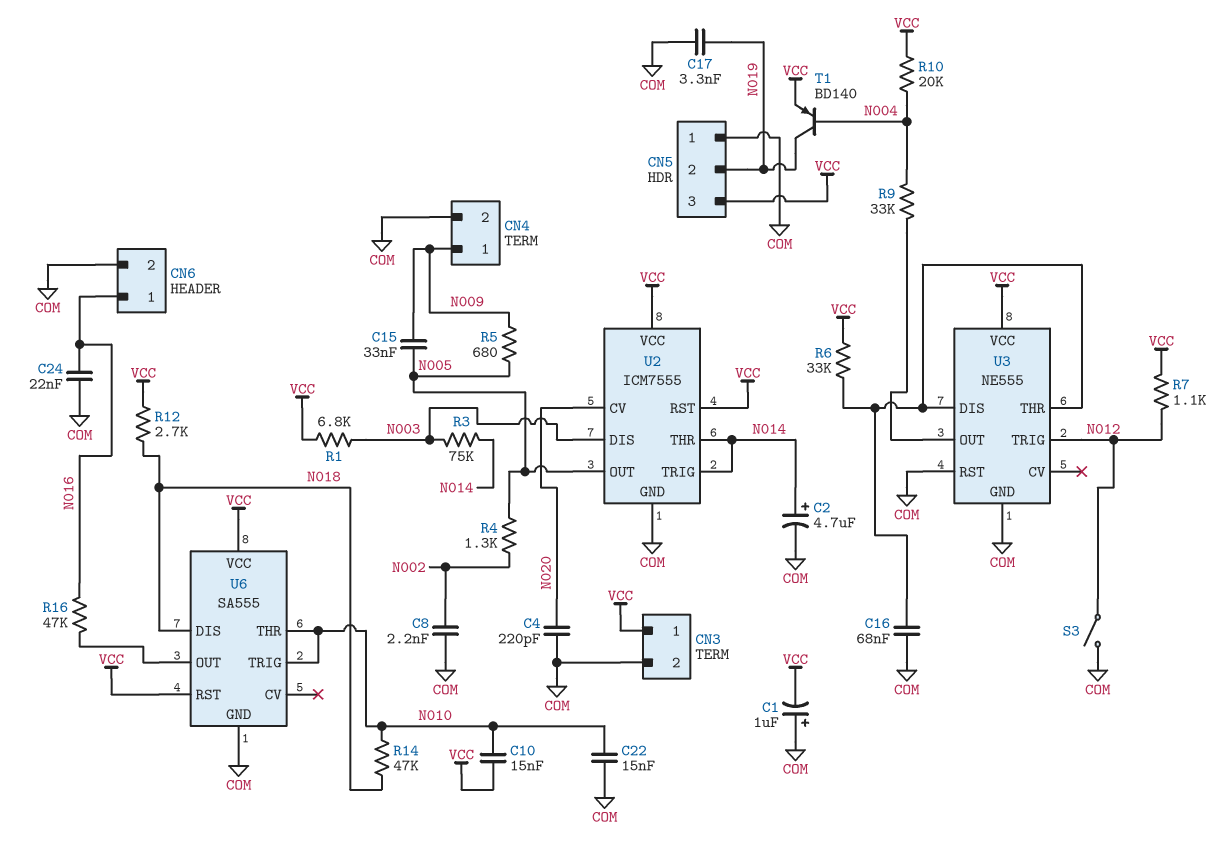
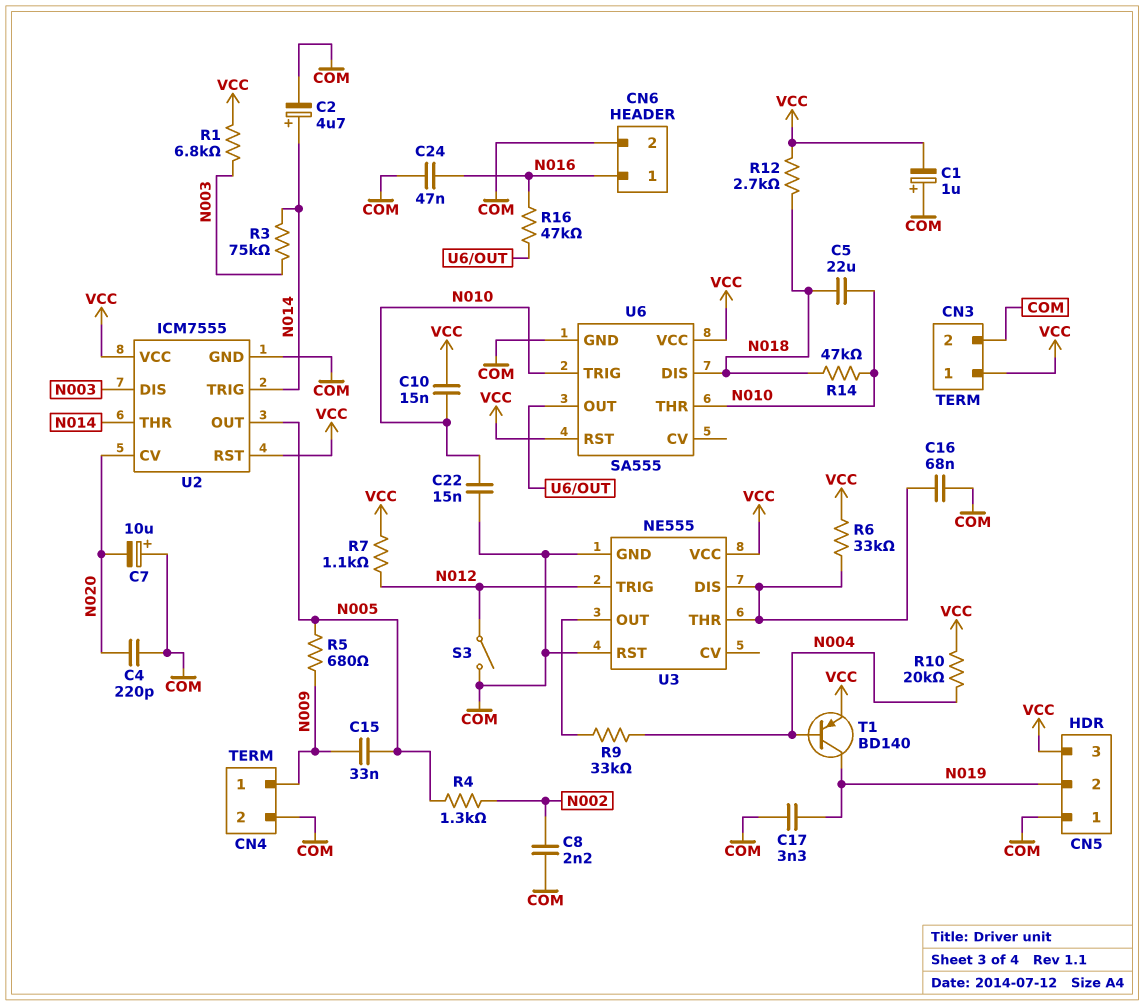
C5: none -> 22uF (N010, N018)
C7: none -> 10uF (plus COM, minus N020)
C24: 22nF (COM, N016) -> 47nF (COM, N016)

